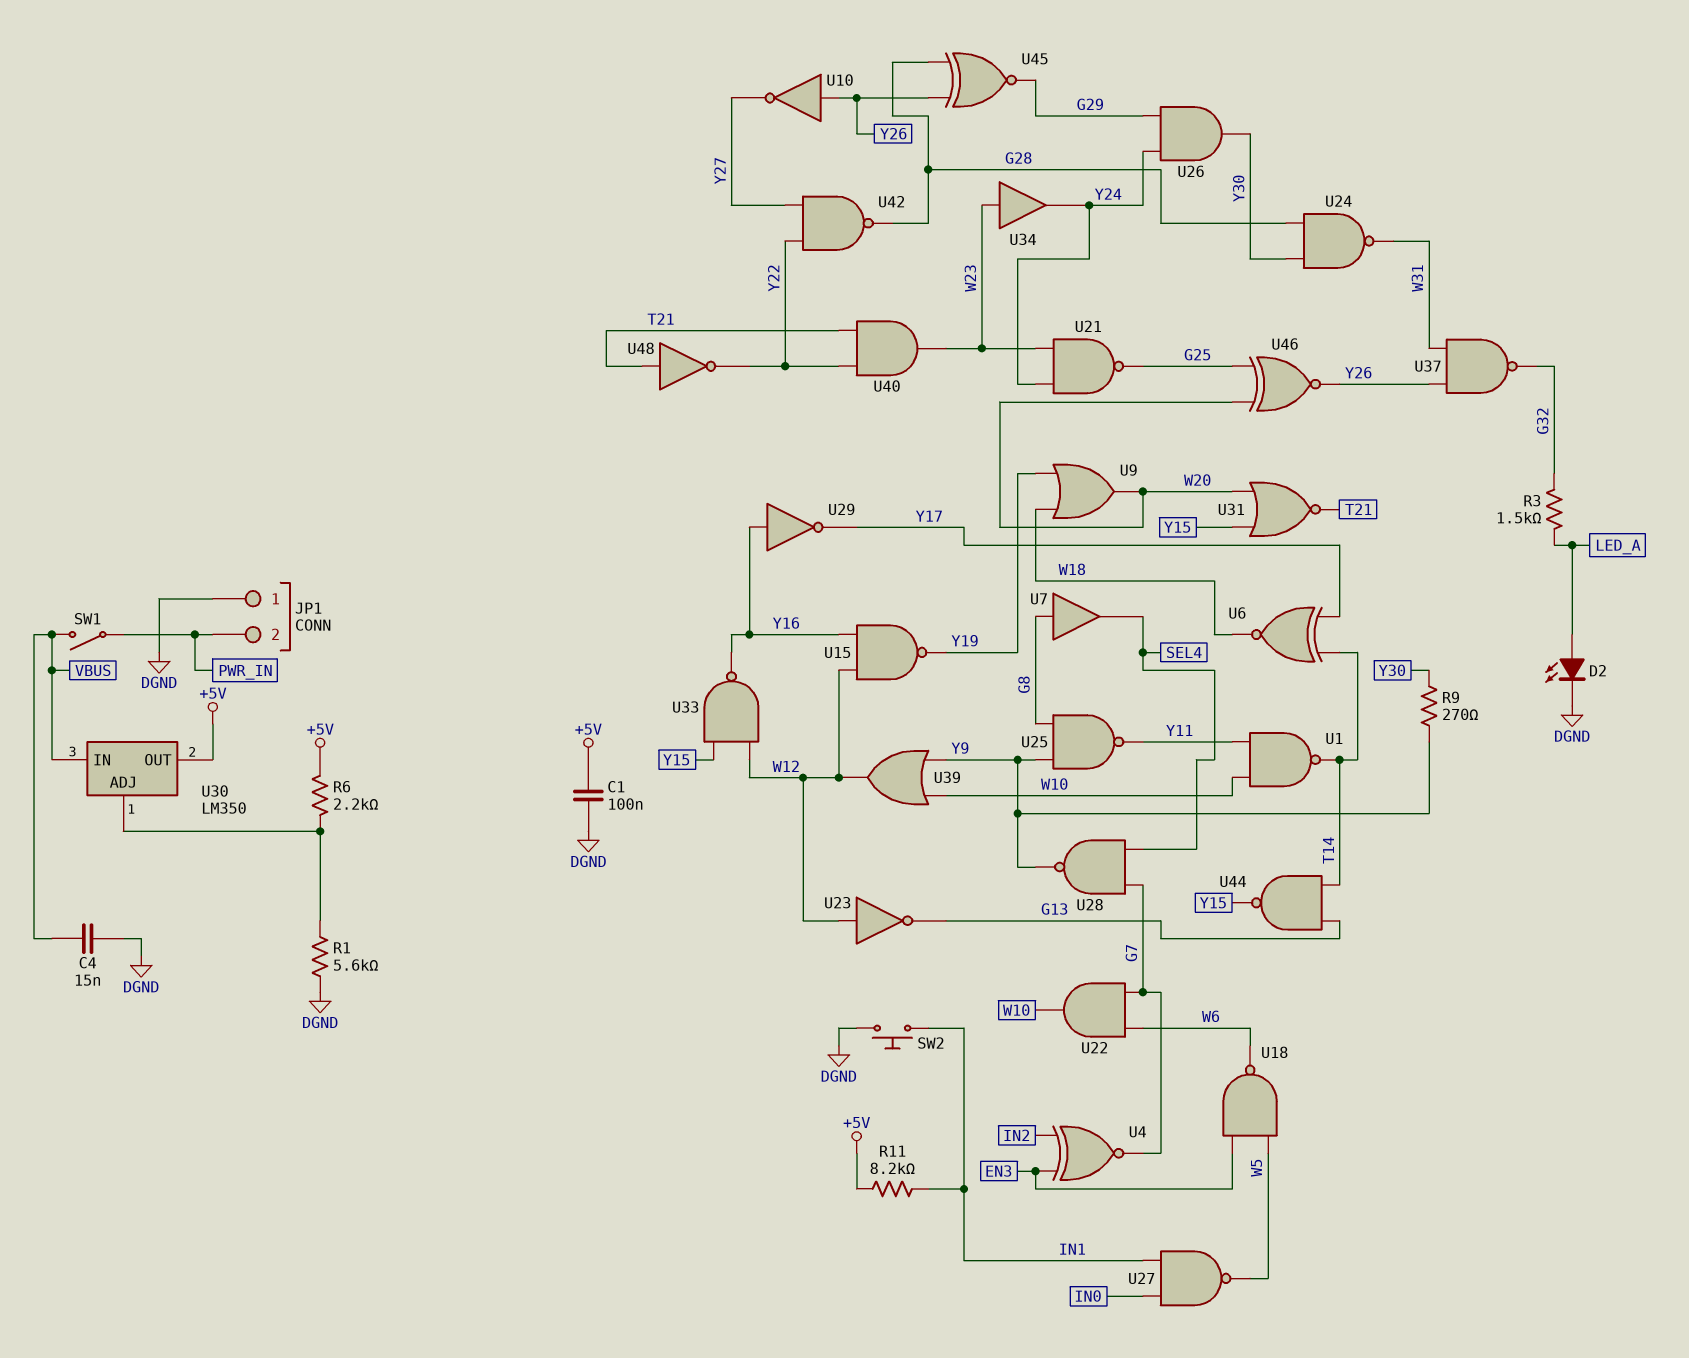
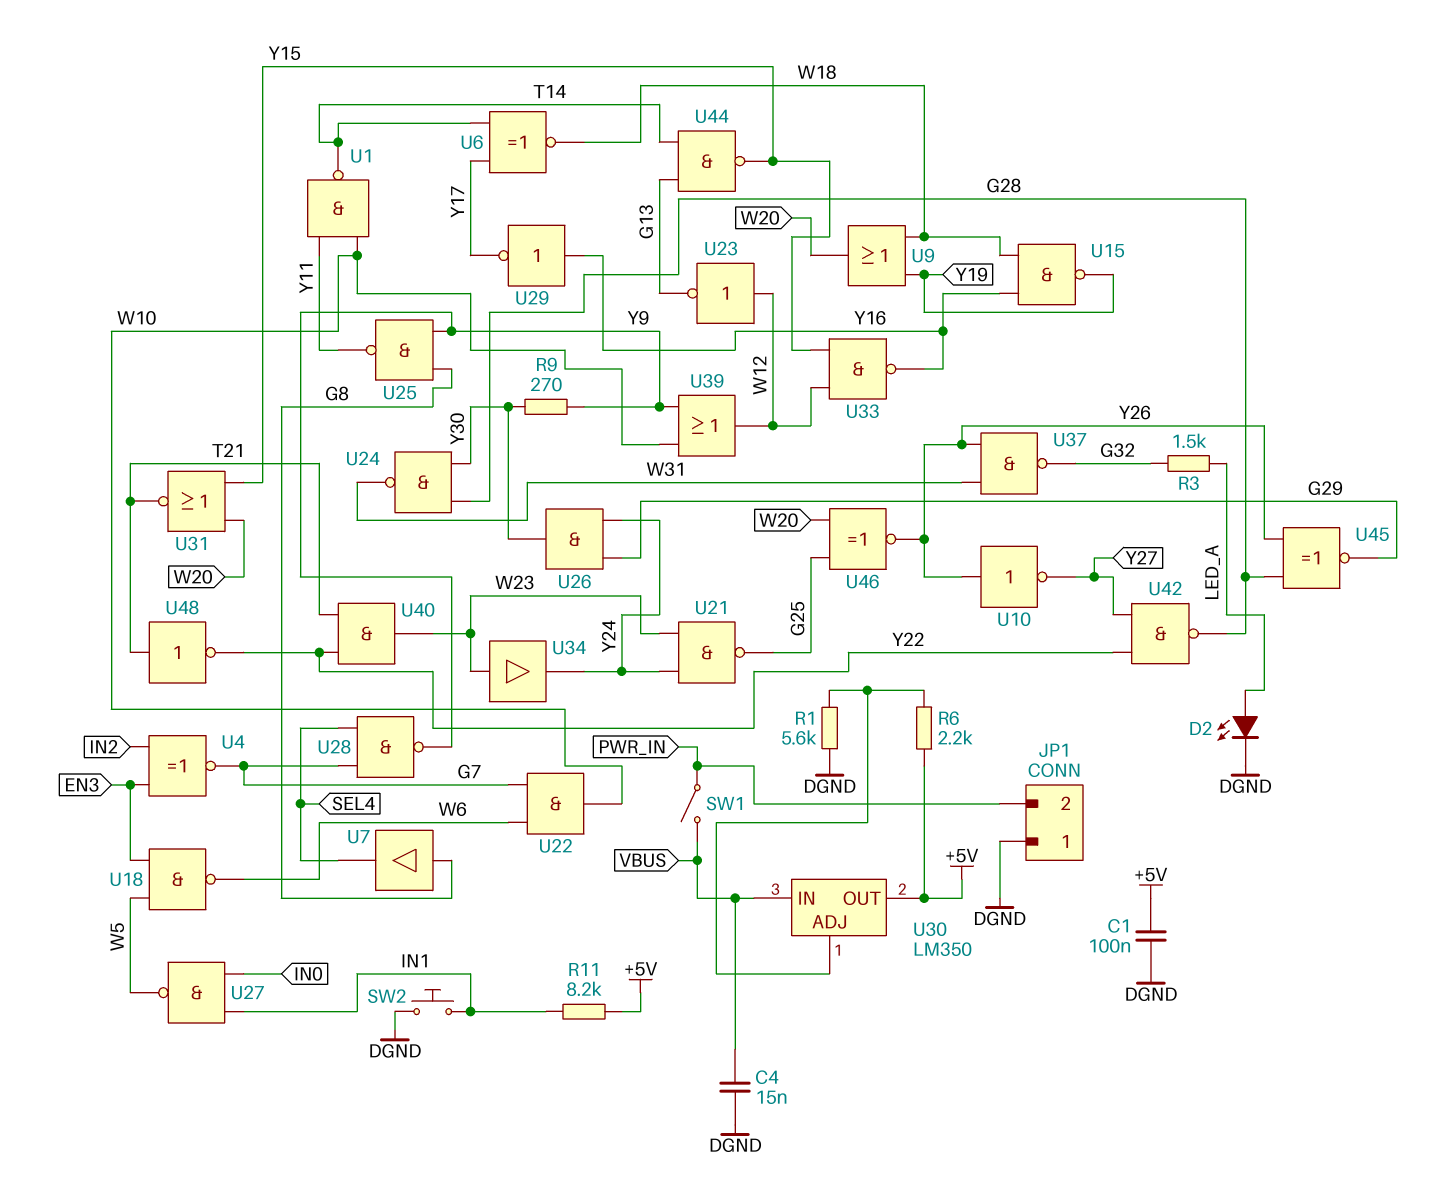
U15: NAND (in W12, in Y16, out Y19) -> NAND (in W18, in Y16, out Y19)

